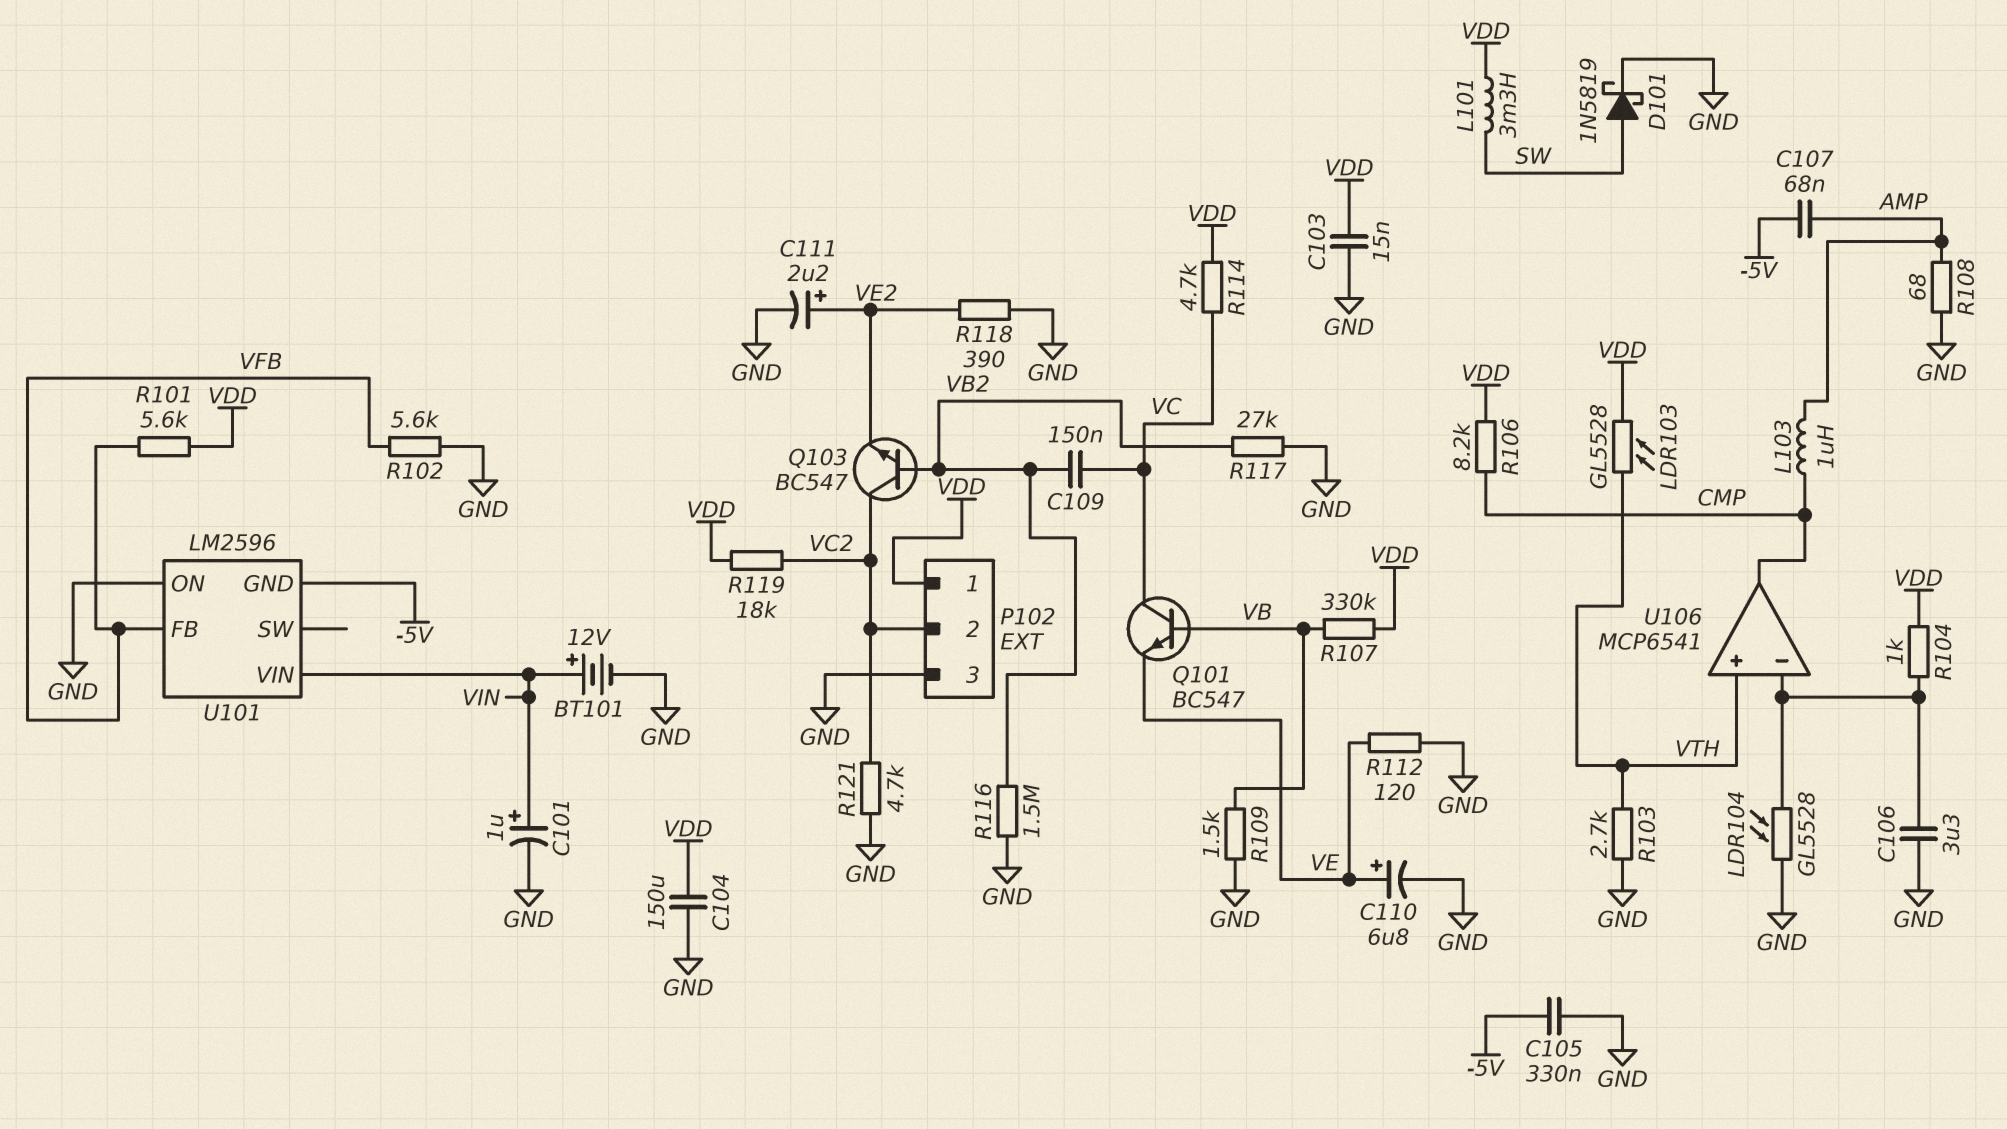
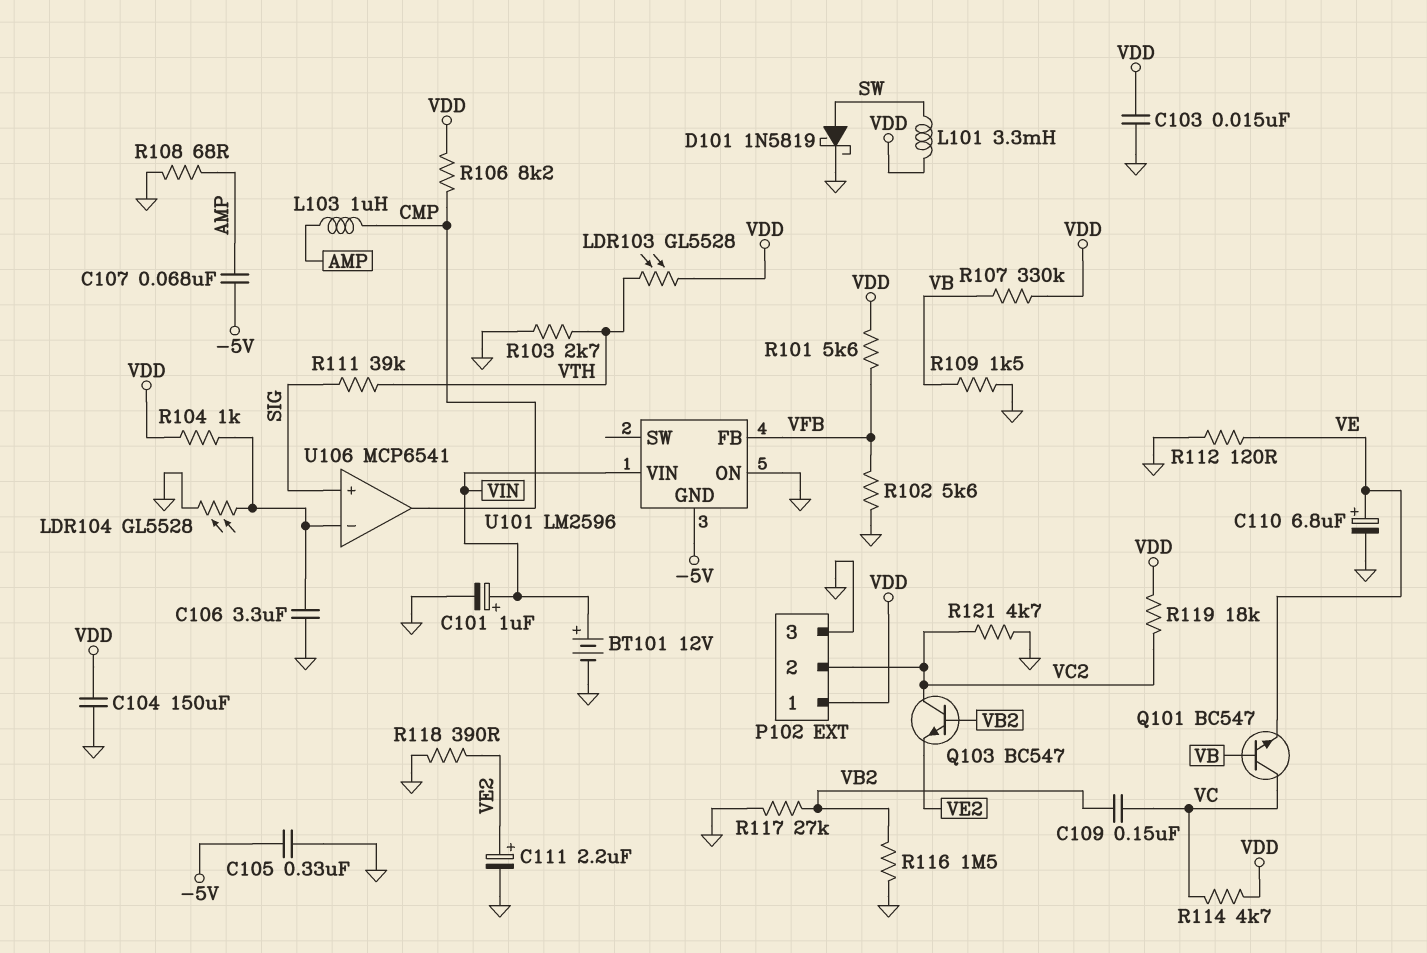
R111: none -> 39k (SIG, VTH)
U106 pin in+: VTH -> SIG

